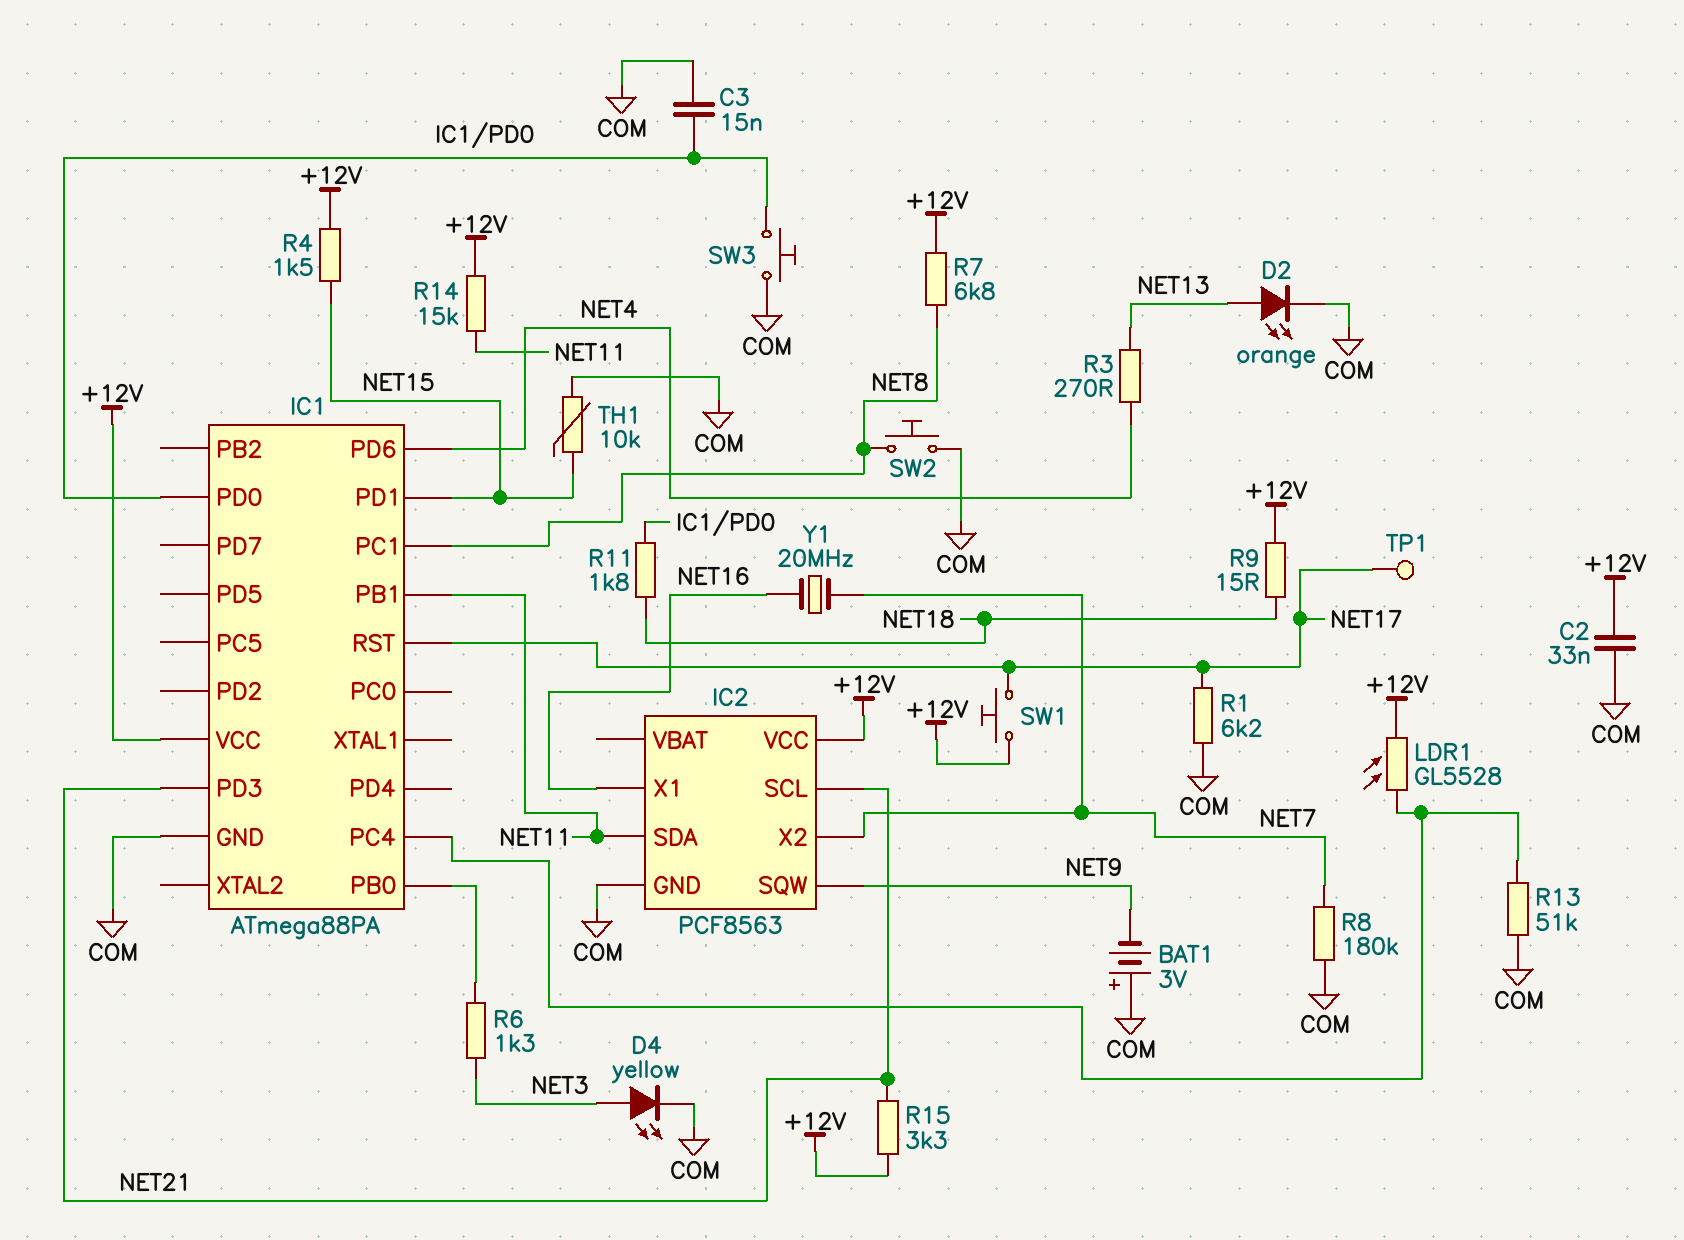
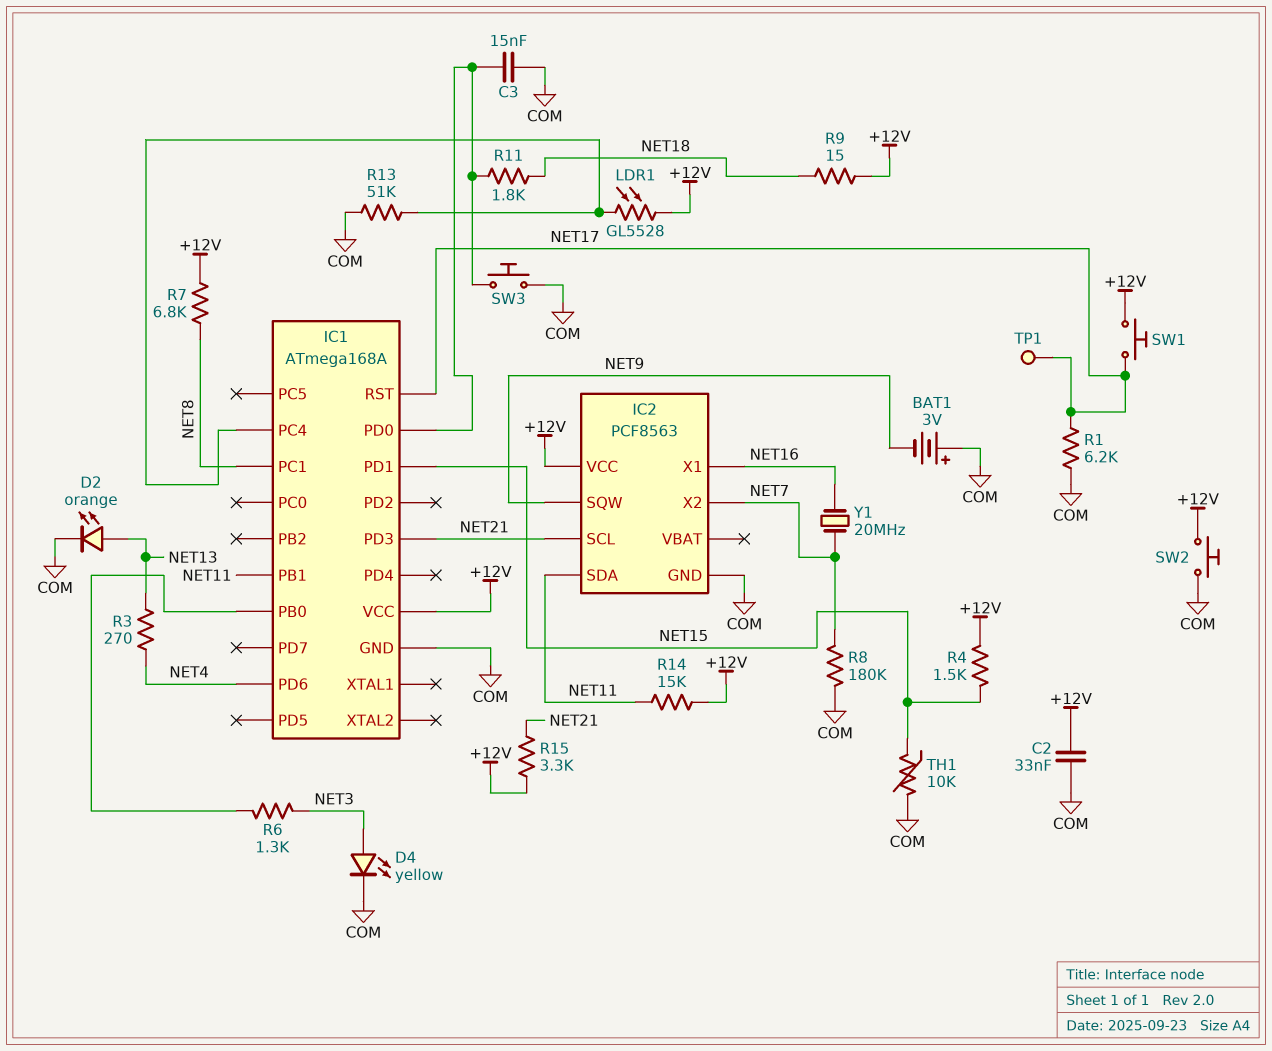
IC1: ATmega88PA -> ATmega168A
SW2: button (COM, NET8) -> button (+12V, COM)

